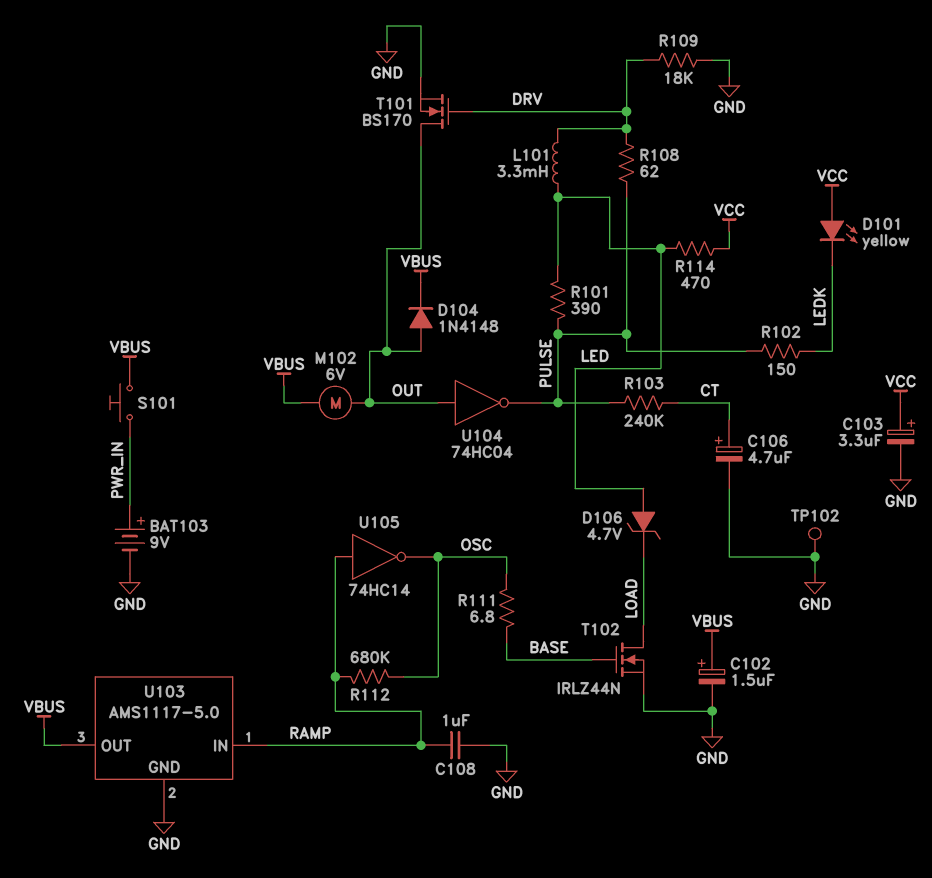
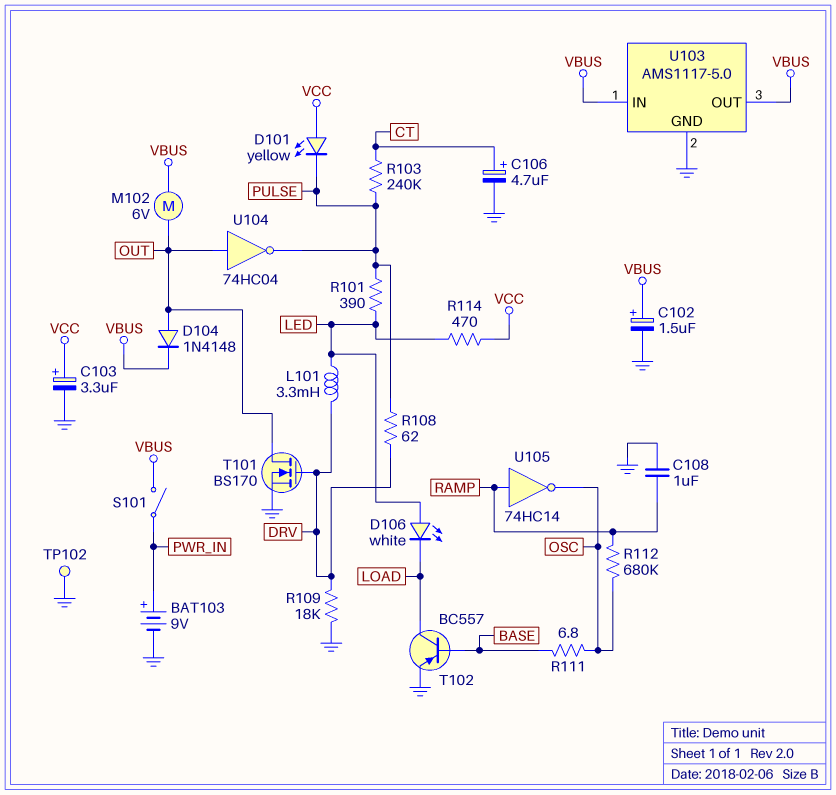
D101: LED yellow (A VCC, K LEDK) -> LED yellow (A VCC, K PULSE)
D106: zener 4.7V (A LED, K LOAD) -> LED white (A LED, K LOAD)
R102: 150 (LEDK, PULSE) -> none
S101: button (PWR_IN, VBUS) -> switch (PWR_IN, VBUS)
T102: NMOS IRLZ44N (G BASE, D LOAD, S GND) -> PNP BC557 (B BASE, C LOAD, E GND)
U103 pin IN: RAMP -> VBUS

